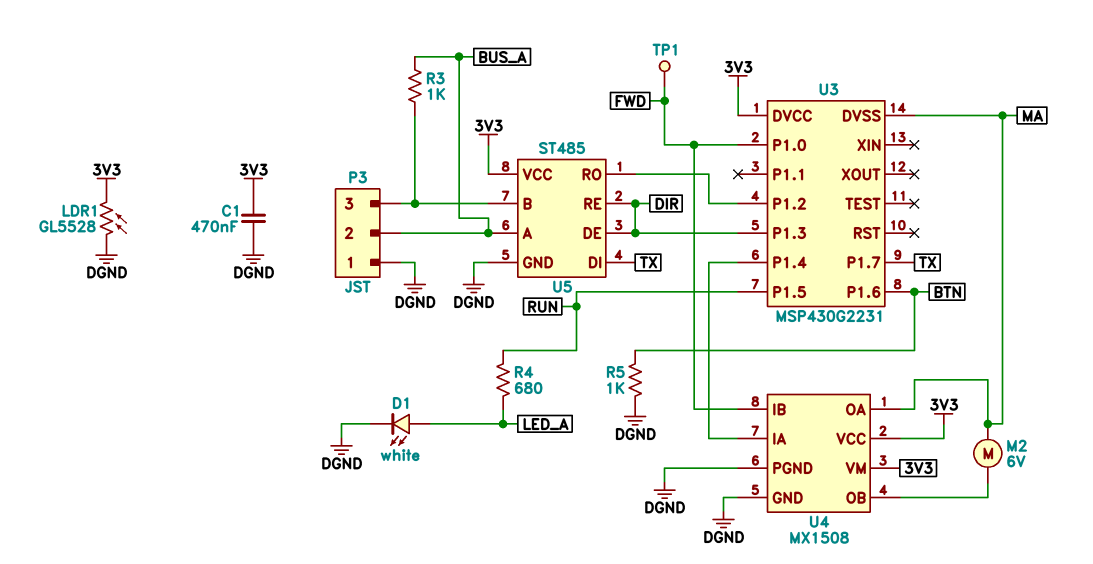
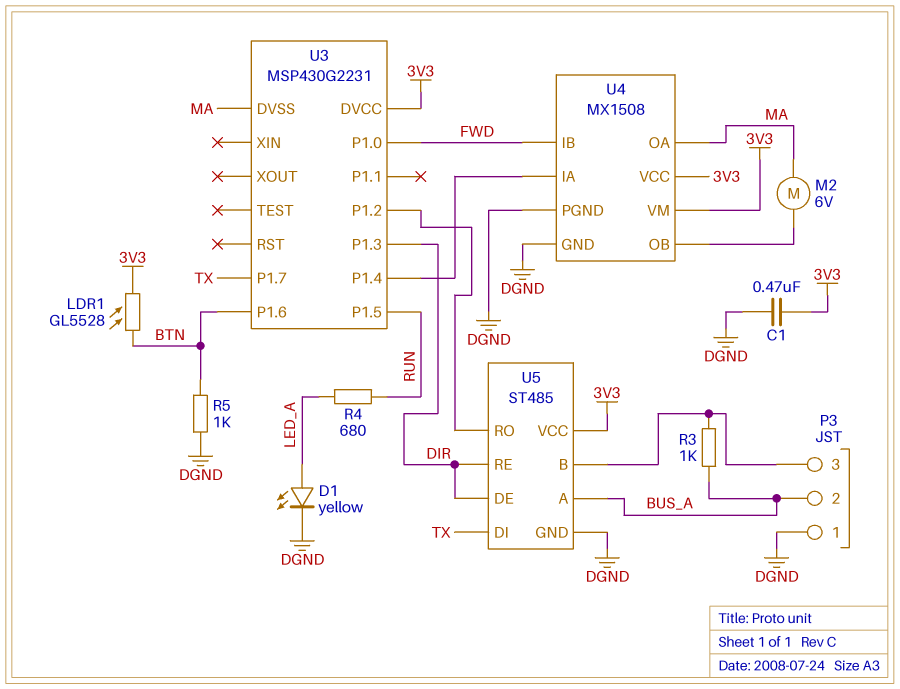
D1: LED white (A LED_A, K DGND) -> LED yellow (A LED_A, K DGND)
LDR1: GL5528 (3V3, DGND) -> GL5528 (3V3, BTN)
TP1: test point (FWD) -> none

